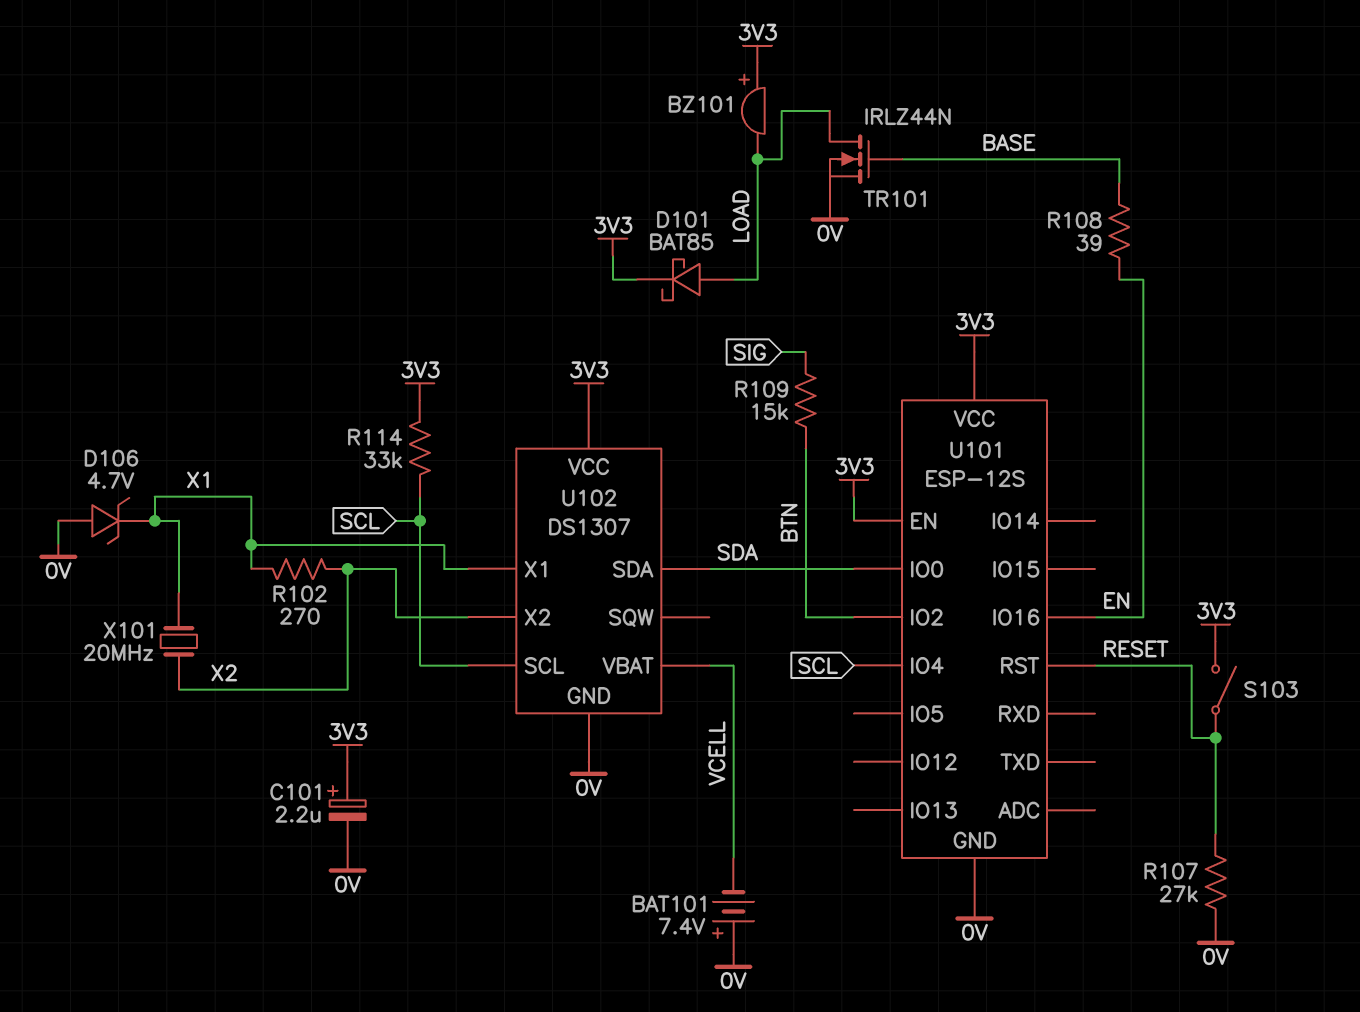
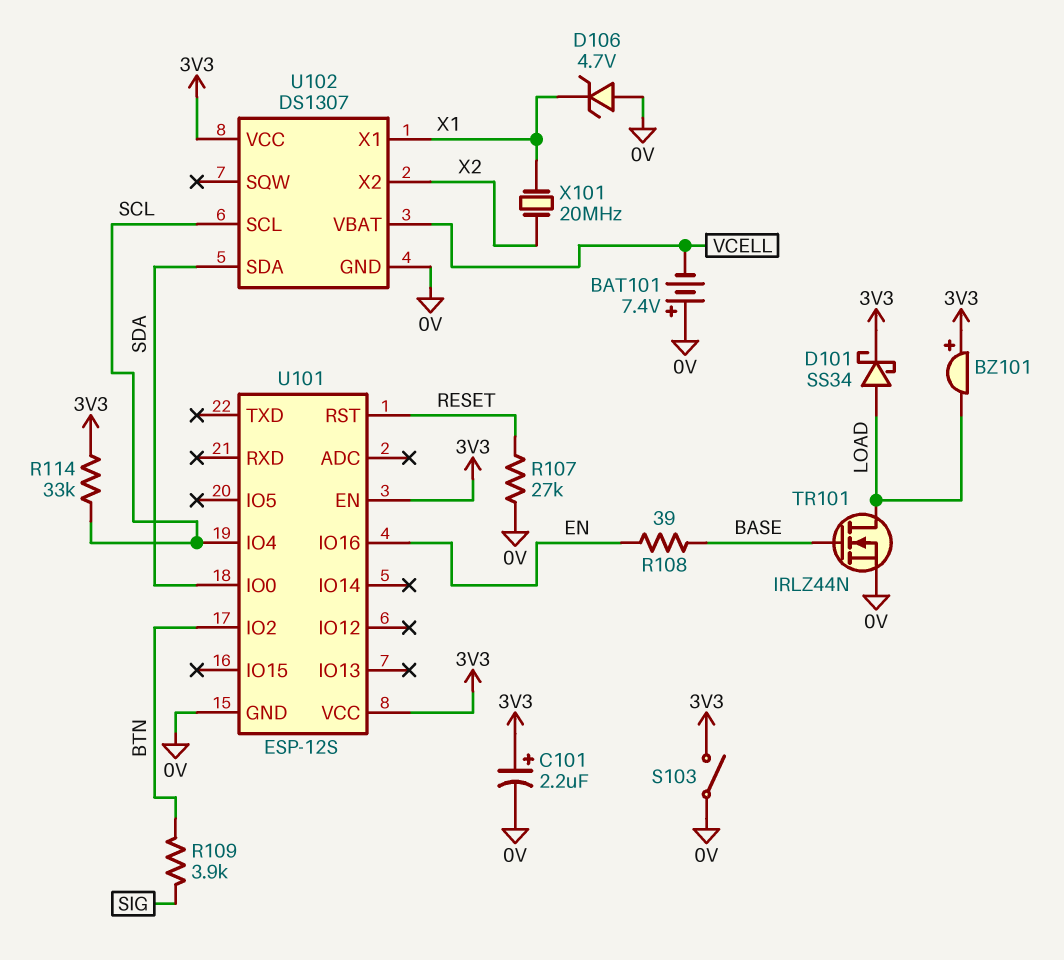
D101: schottky BAT85 (A LOAD, K 3V3) -> schottky SS34 (A LOAD, K 3V3)
R102: 270 (X1, X2) -> none
R109: 15k (BTN, SIG) -> 3.9k (BTN, SIG)
S103: switch (3V3, RESET) -> switch (0V, 3V3)

